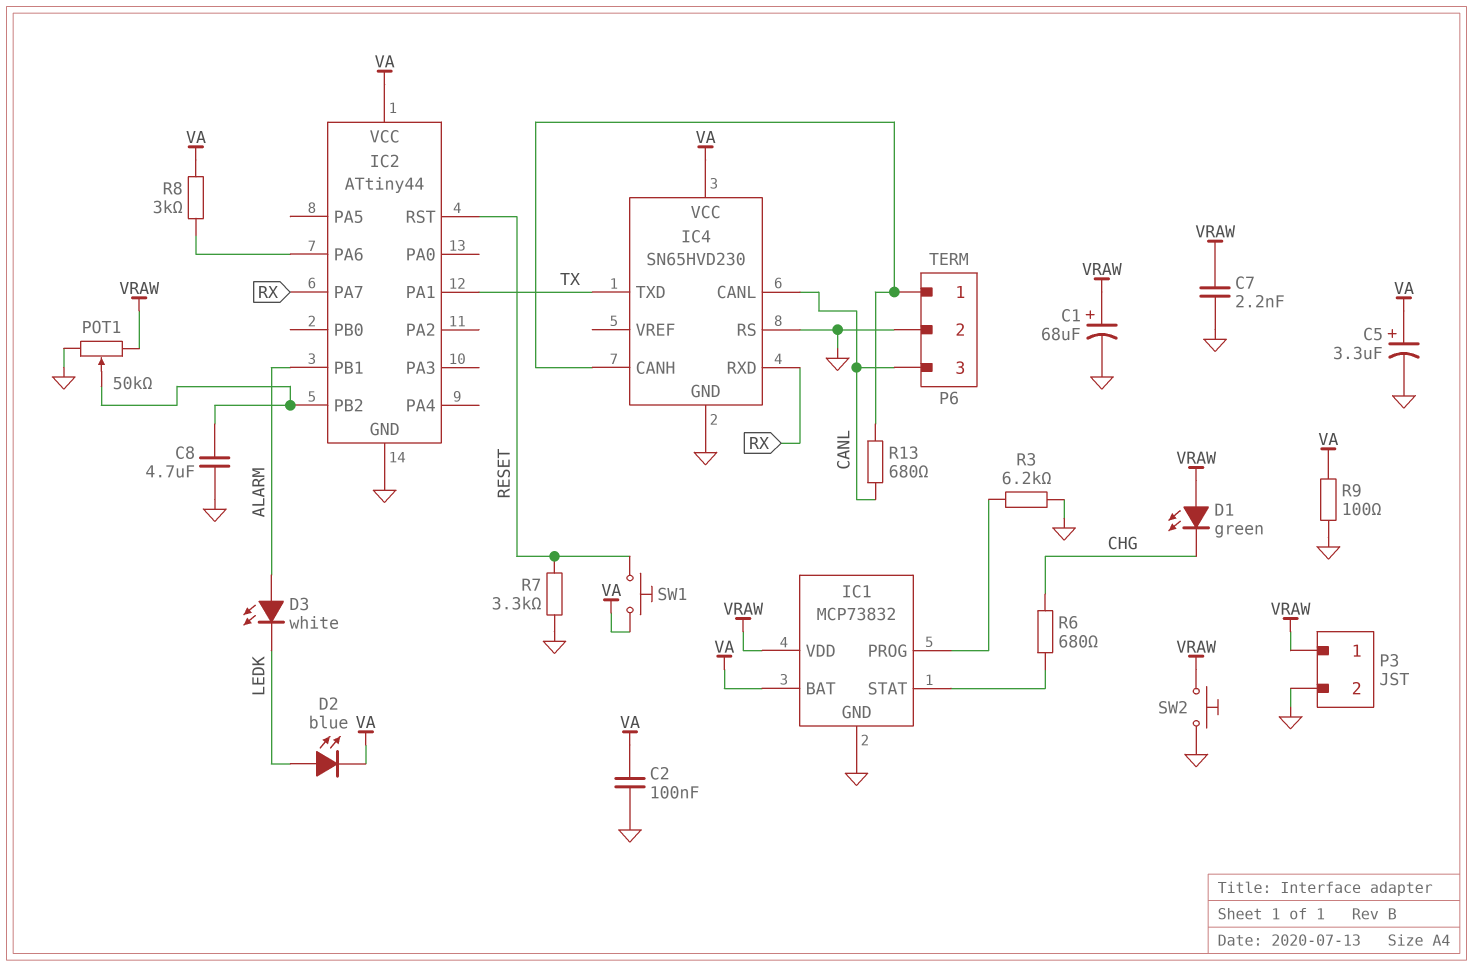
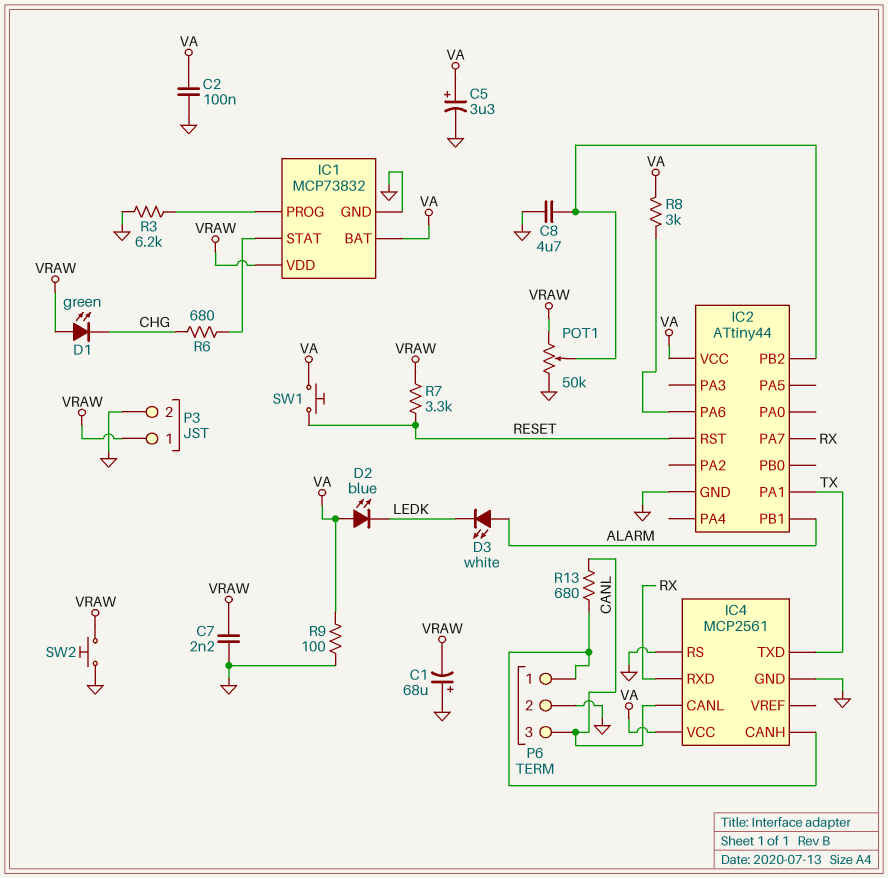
C1: 68uF (plus VRAW, minus GND) -> 68uF (plus GND, minus VRAW)
D2: LED blue (A LEDK, K VA) -> LED blue (A VA, K LEDK)
IC4: SN65HVD230 -> MCP2561
R7: 3.3k (GND, RESET) -> 3.3k (RESET, VRAW)

